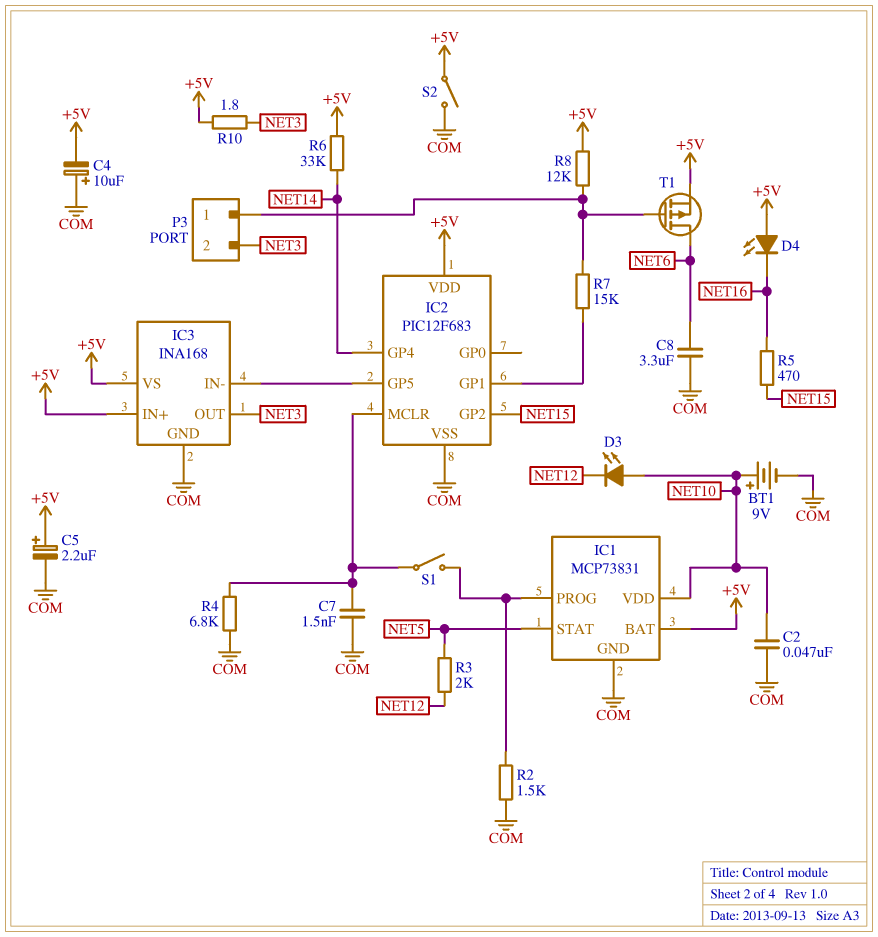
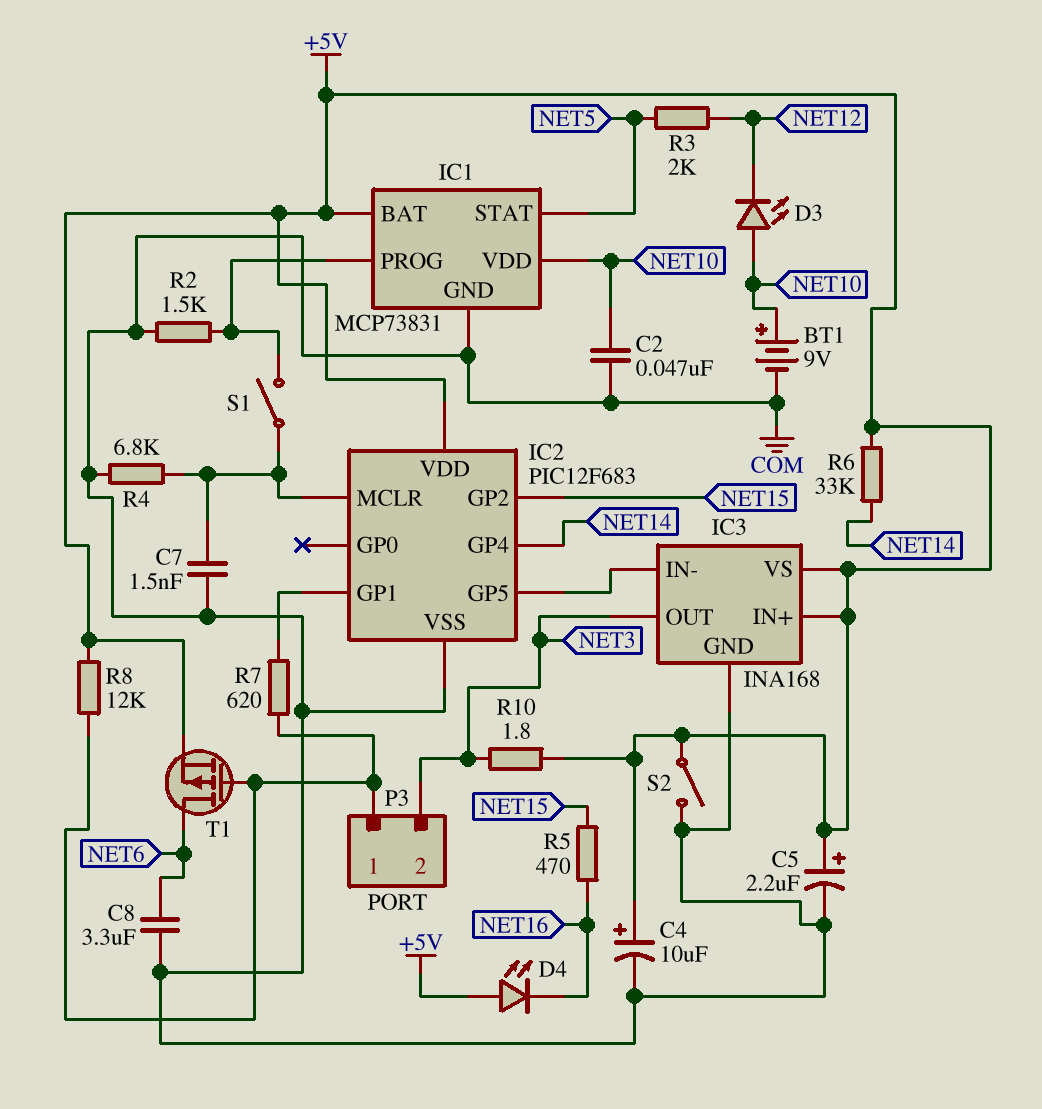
C4: 10uF (plus COM, minus +5V) -> 10uF (plus +5V, minus COM)
R7: 15k (IC2/GP1, P3/1) -> 620 (IC2/GP1, P3/1)

